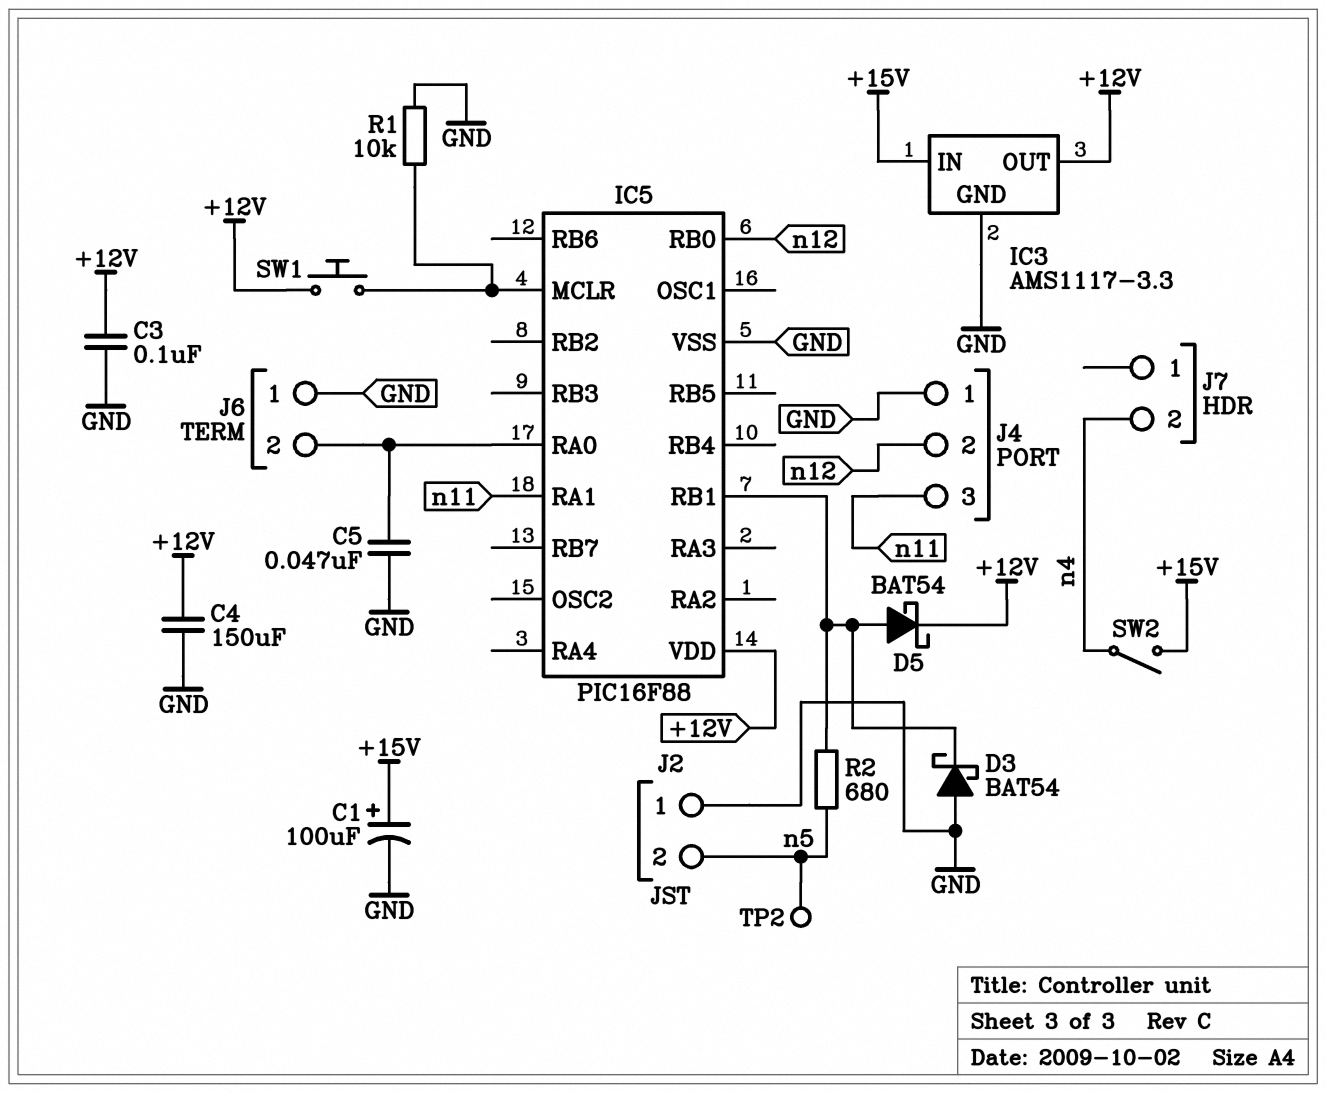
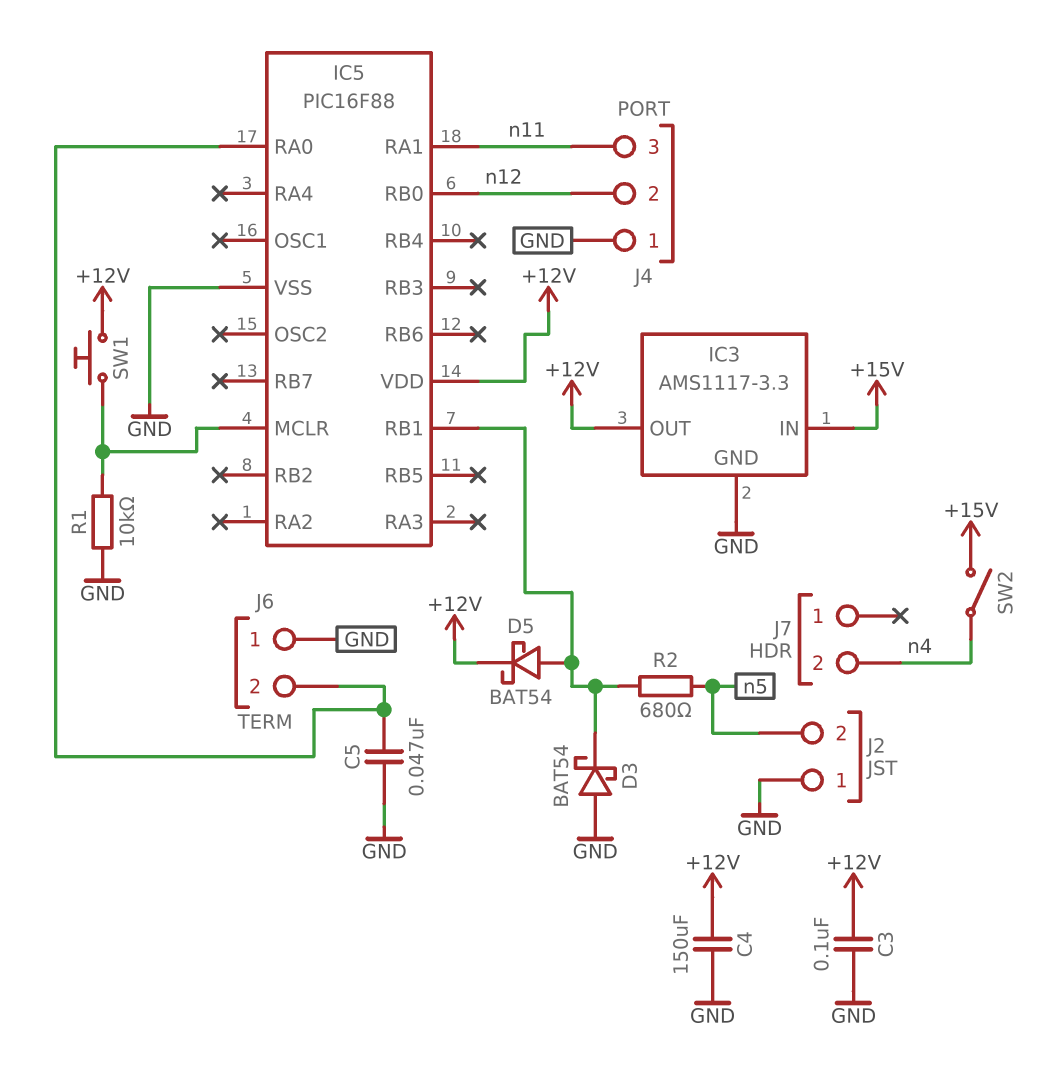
C1: 100uF (plus +15V, minus GND) -> none
TP2: test point (n5) -> none

